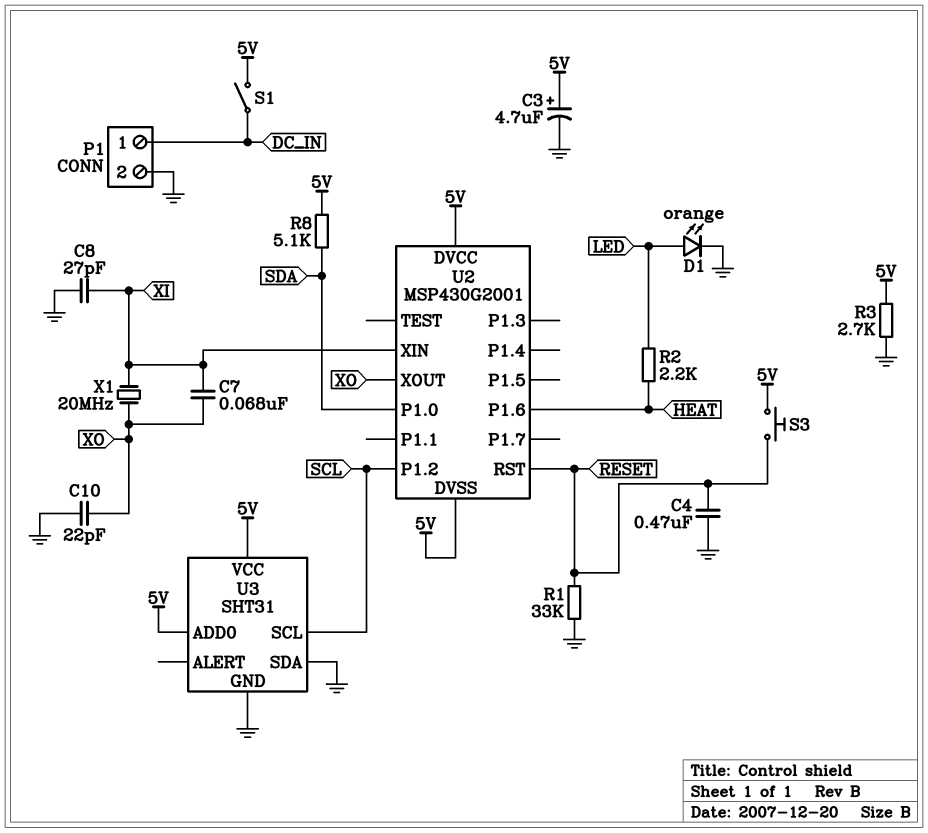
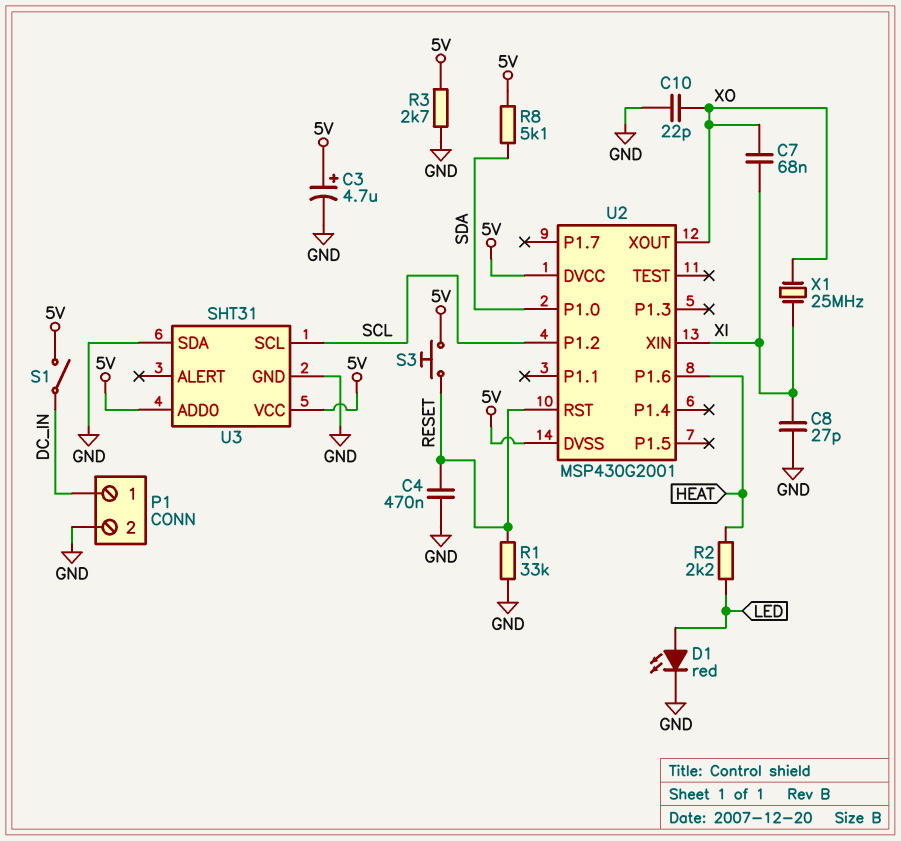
D1: LED orange (A LED, K GND) -> LED red (A LED, K GND)
X1: 20MHz (XI, XO) -> 25MHz (XI, XO)

